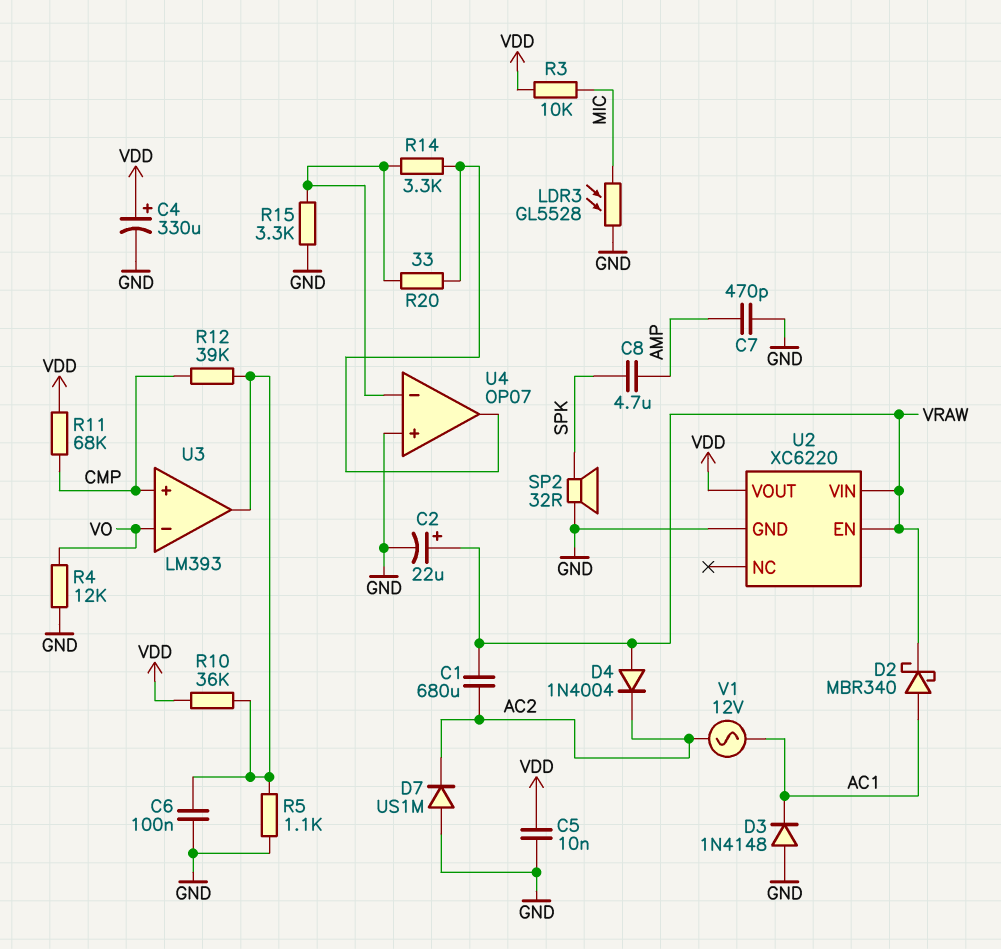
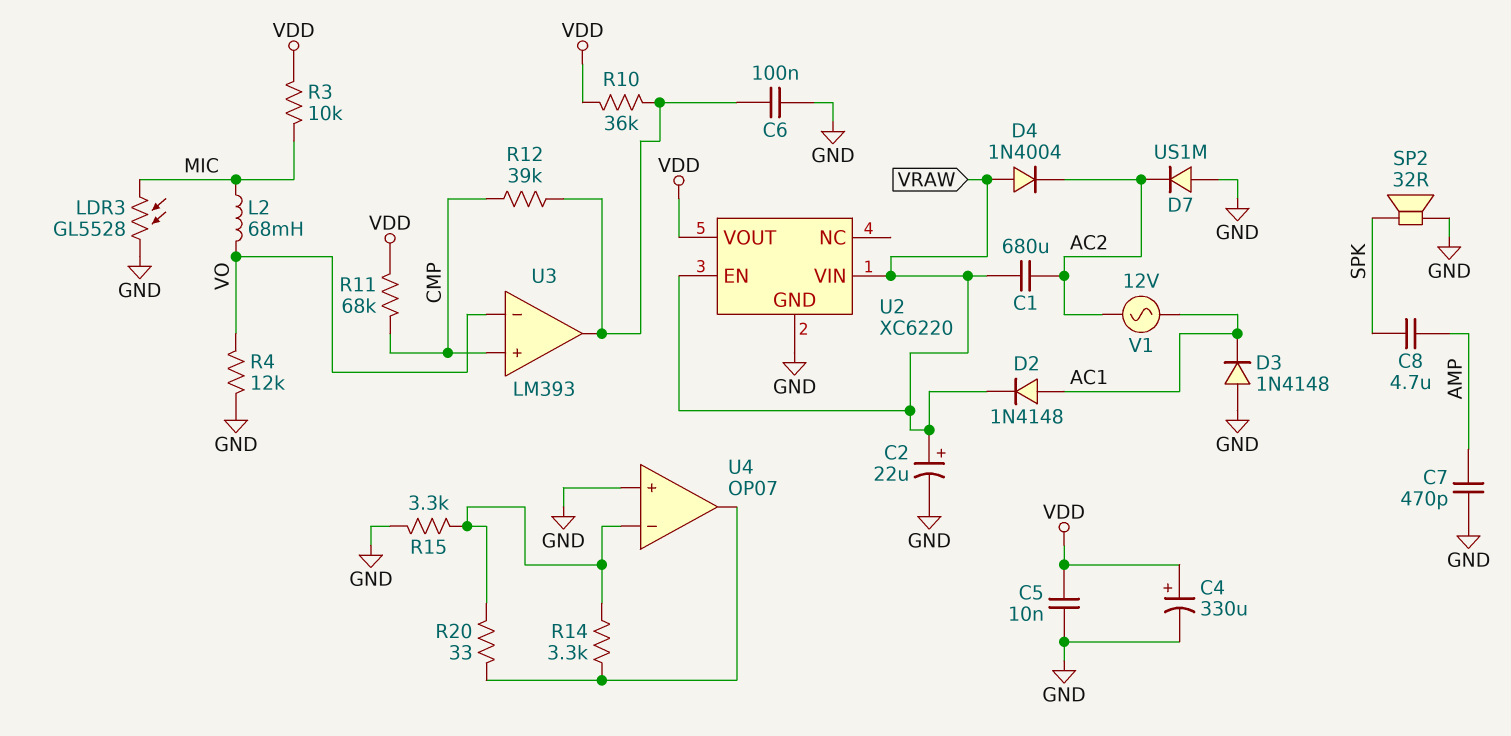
D2: schottky MBR340 (A AC1, K VRAW) -> diode 1N4148 (A AC1, K VRAW)
L2: none -> 68mH (MIC, VO)
R5: 1.1k (GND, U3/out) -> none

